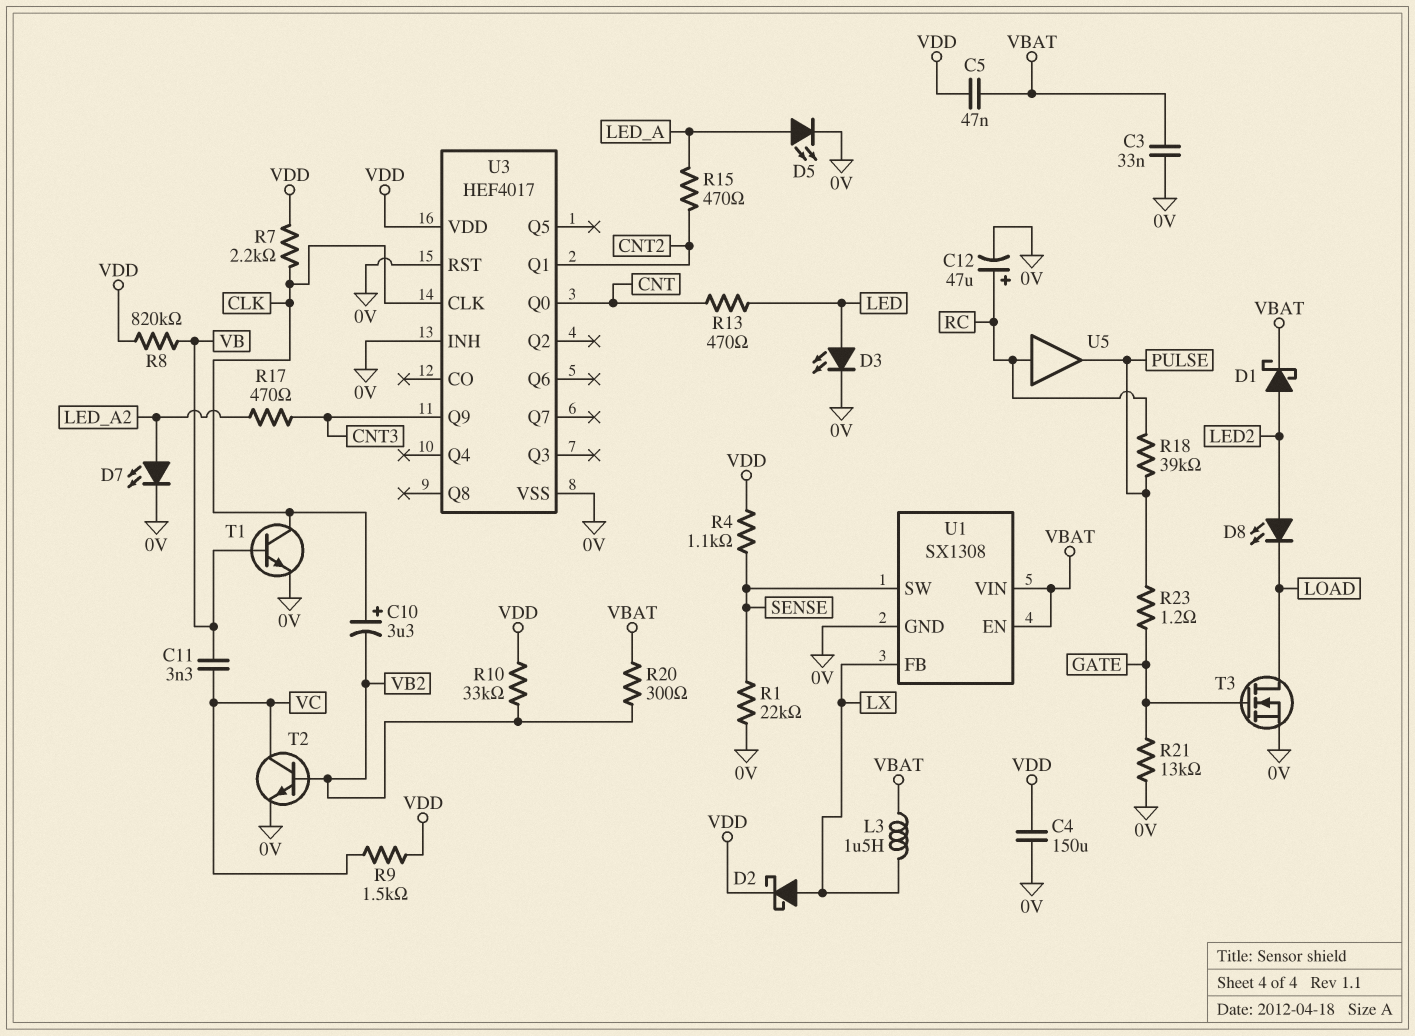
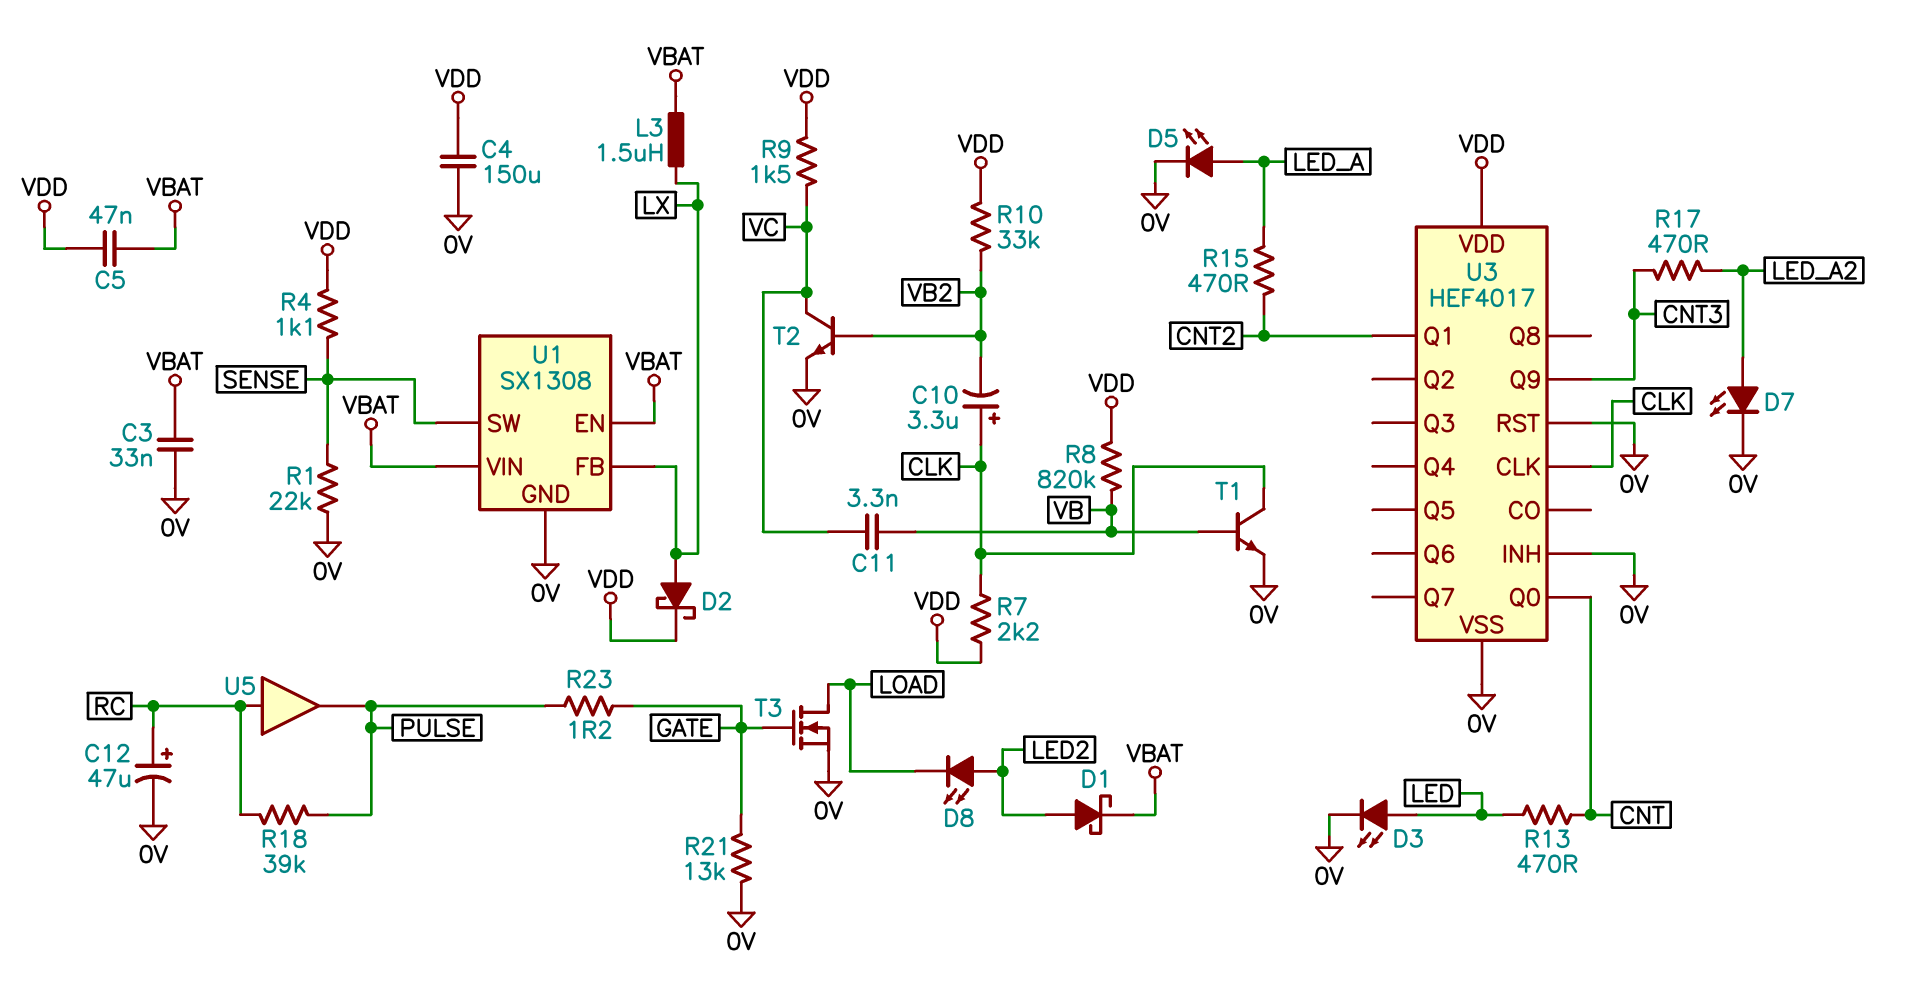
R20: 300 (VB2, VBAT) -> none

